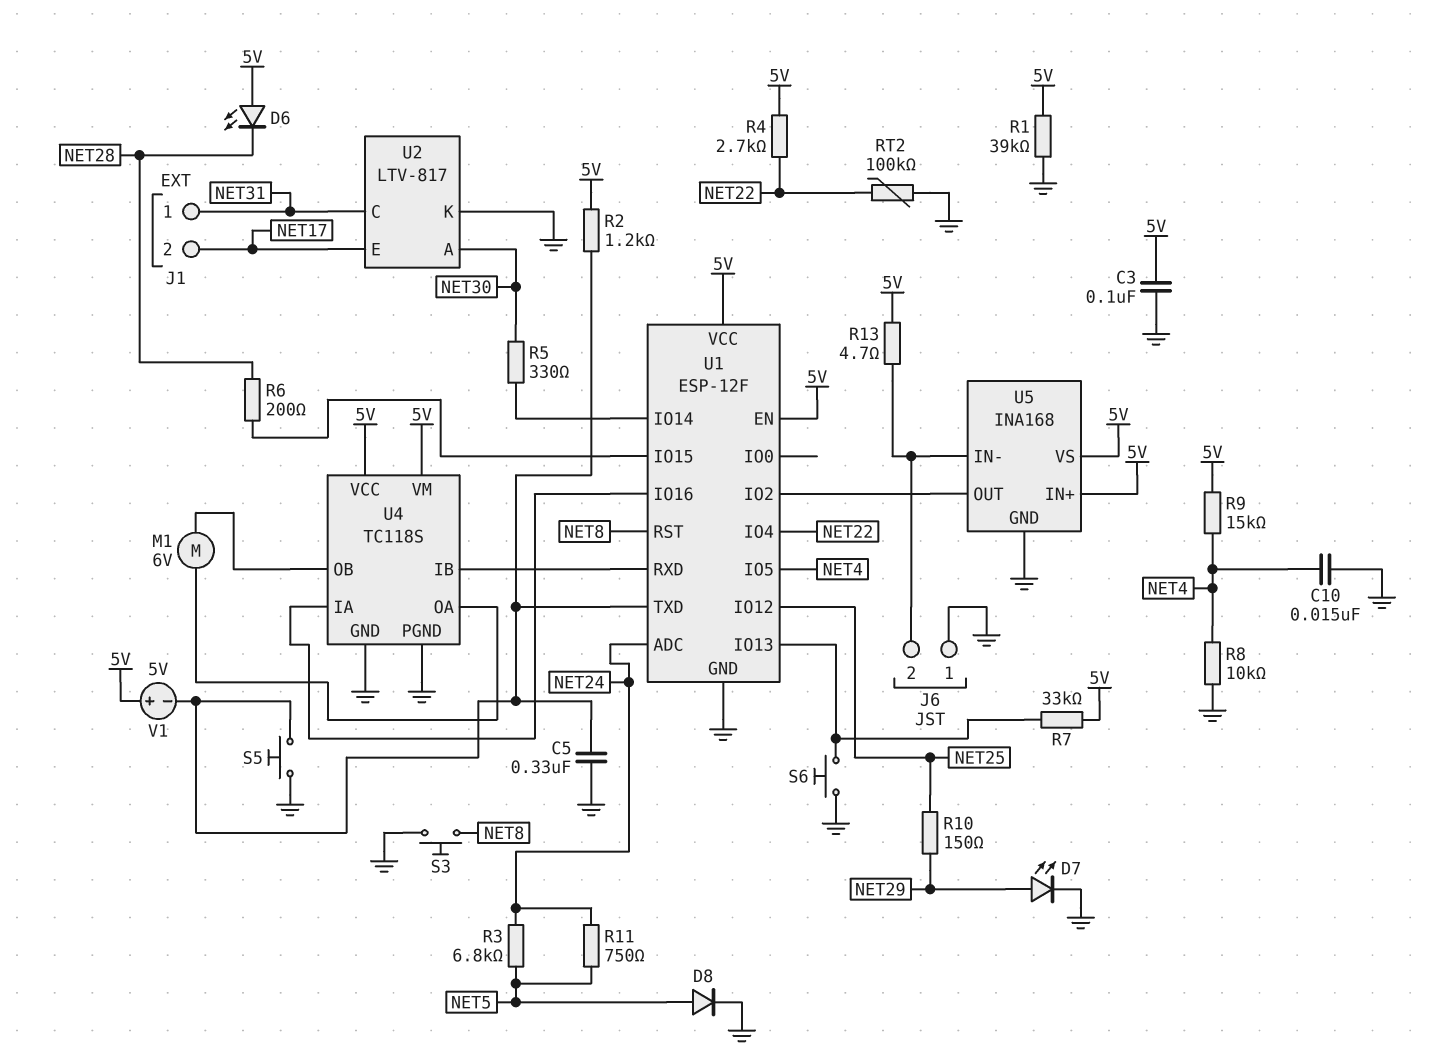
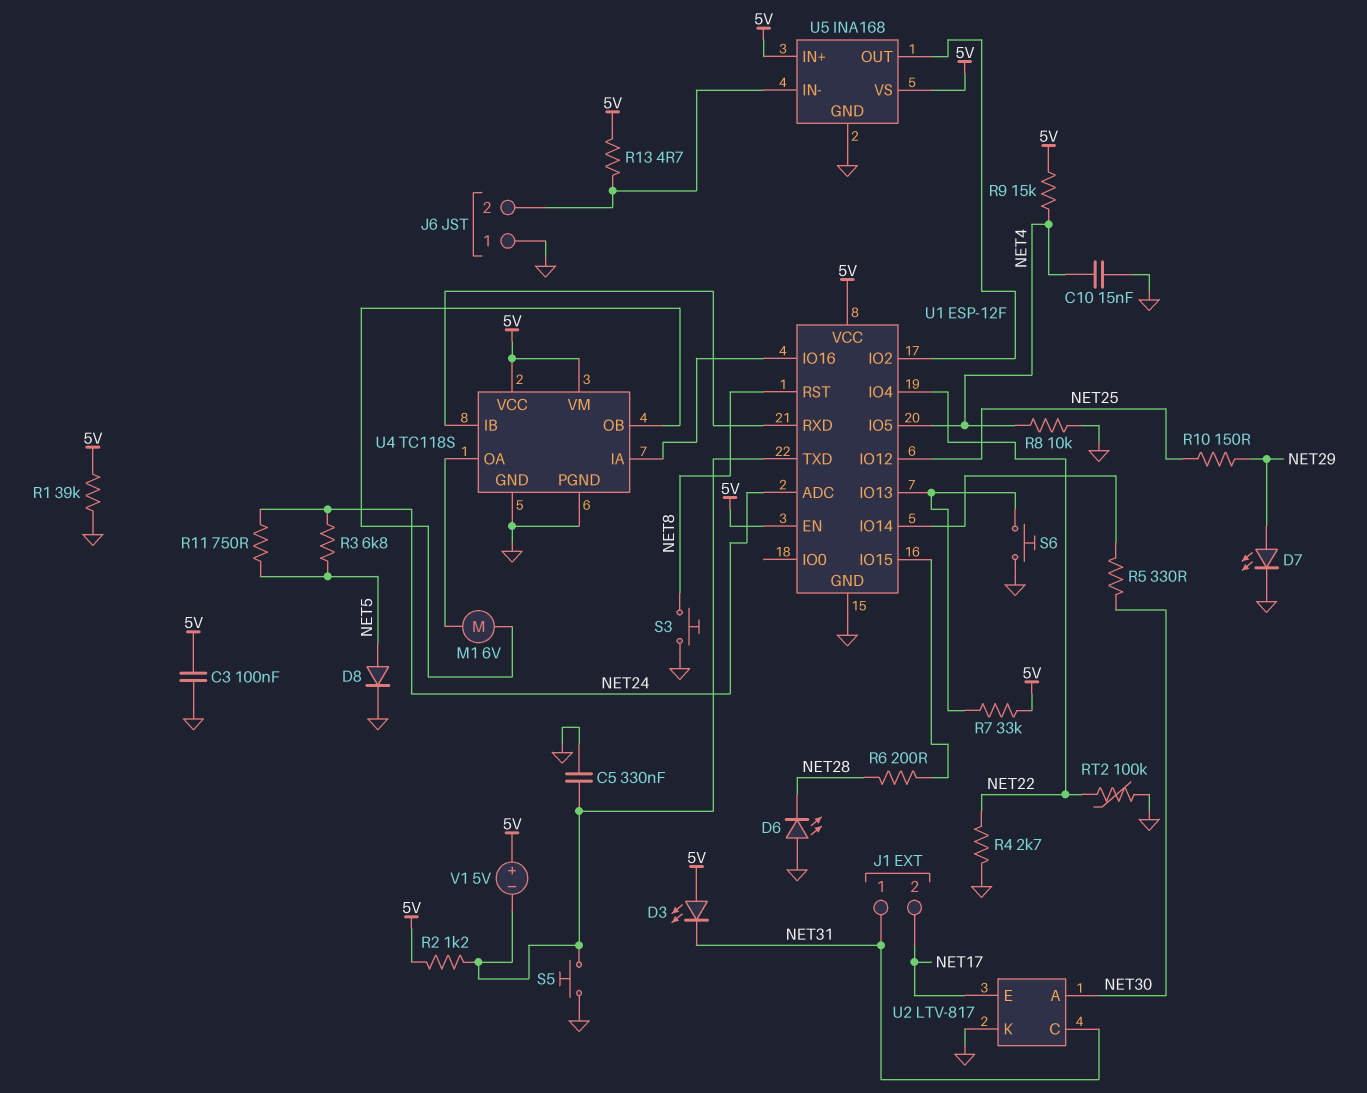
D3: none -> LED (A 5V, K NET31)
D6: LED (A 5V, K NET28) -> LED (A GND, K NET28)
R4: 2.7k (5V, NET22) -> 2.7k (GND, NET22)

